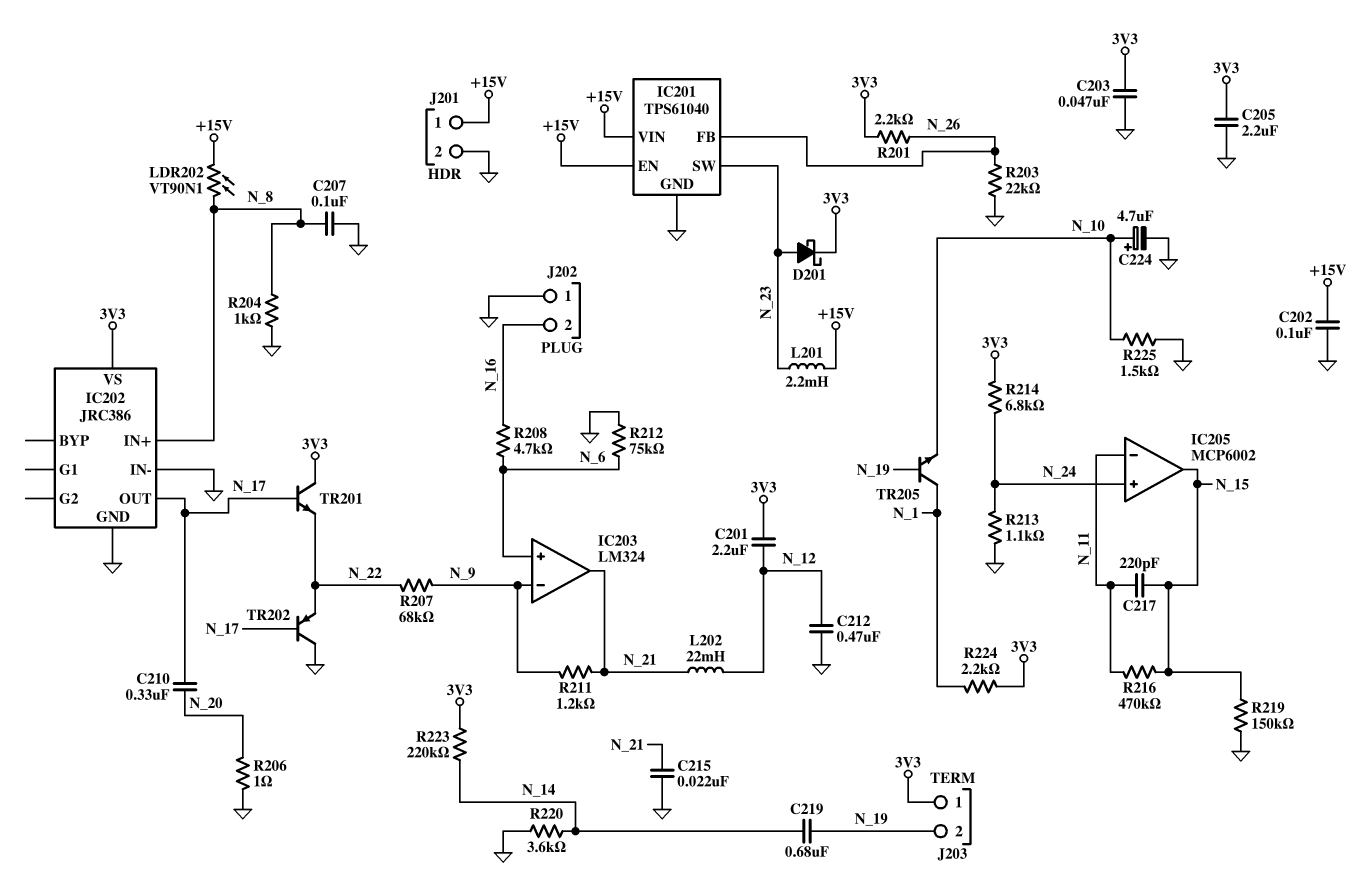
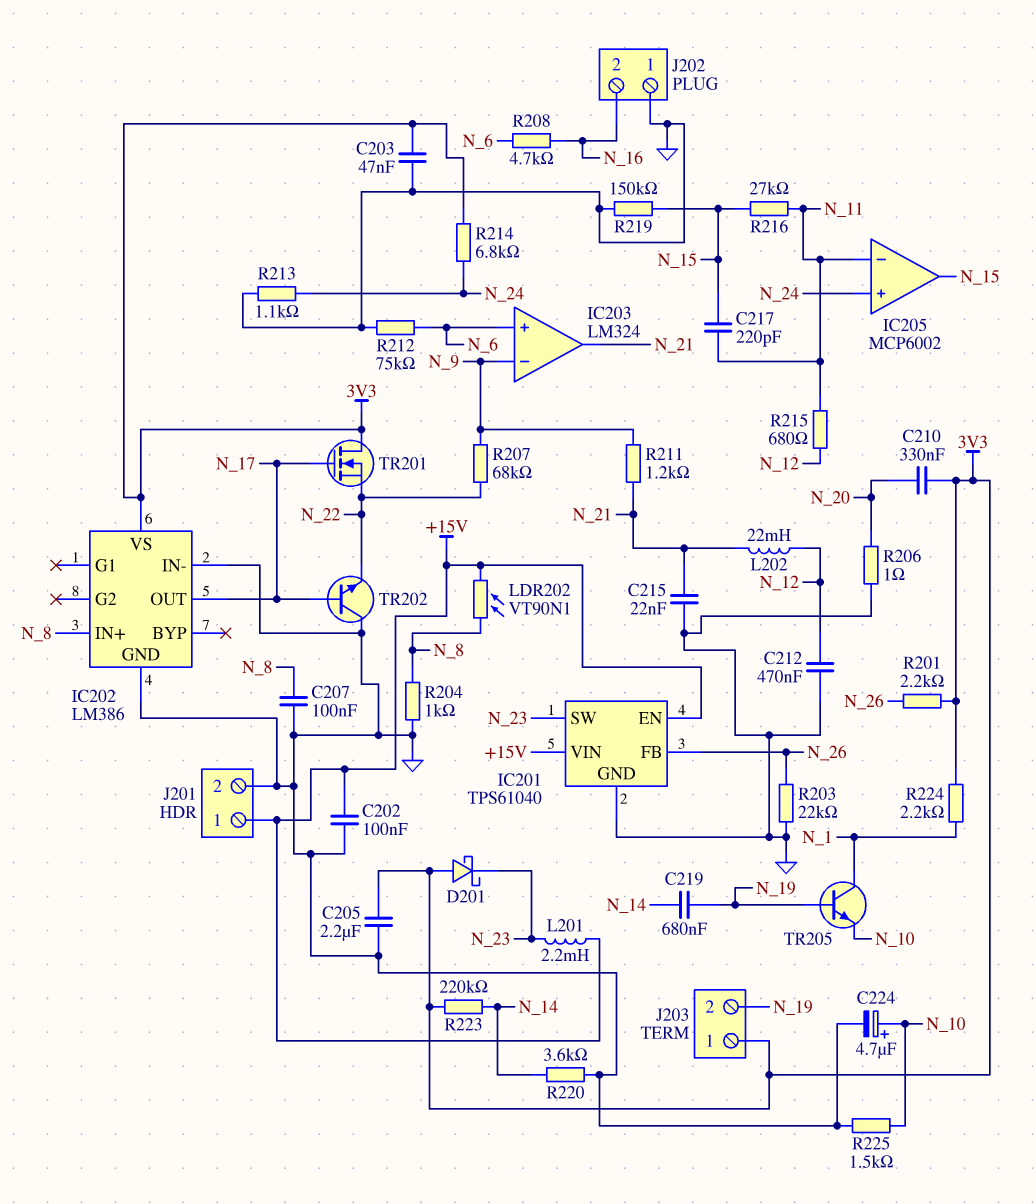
C201: 2.2uF (3V3, N_12) -> none
C210: 330nF (N_17, N_20) -> 330nF (3V3, N_20)
D201: schottky (A N_23, K 3V3) -> schottky (A 3V3, K N_23)
IC202: JRC386 -> LM386
R215: none -> 680 (N_11, N_12)
R216: 470k (N_11, N_15) -> 27k (N_11, N_15)
TR201: NPN (B N_17, C 3V3, E N_22) -> NMOS (G N_17, D 3V3, S N_22)
TR202: PNP (B N_17, C GND, E N_22) -> NPN (B N_17, C GND, E N_22)

